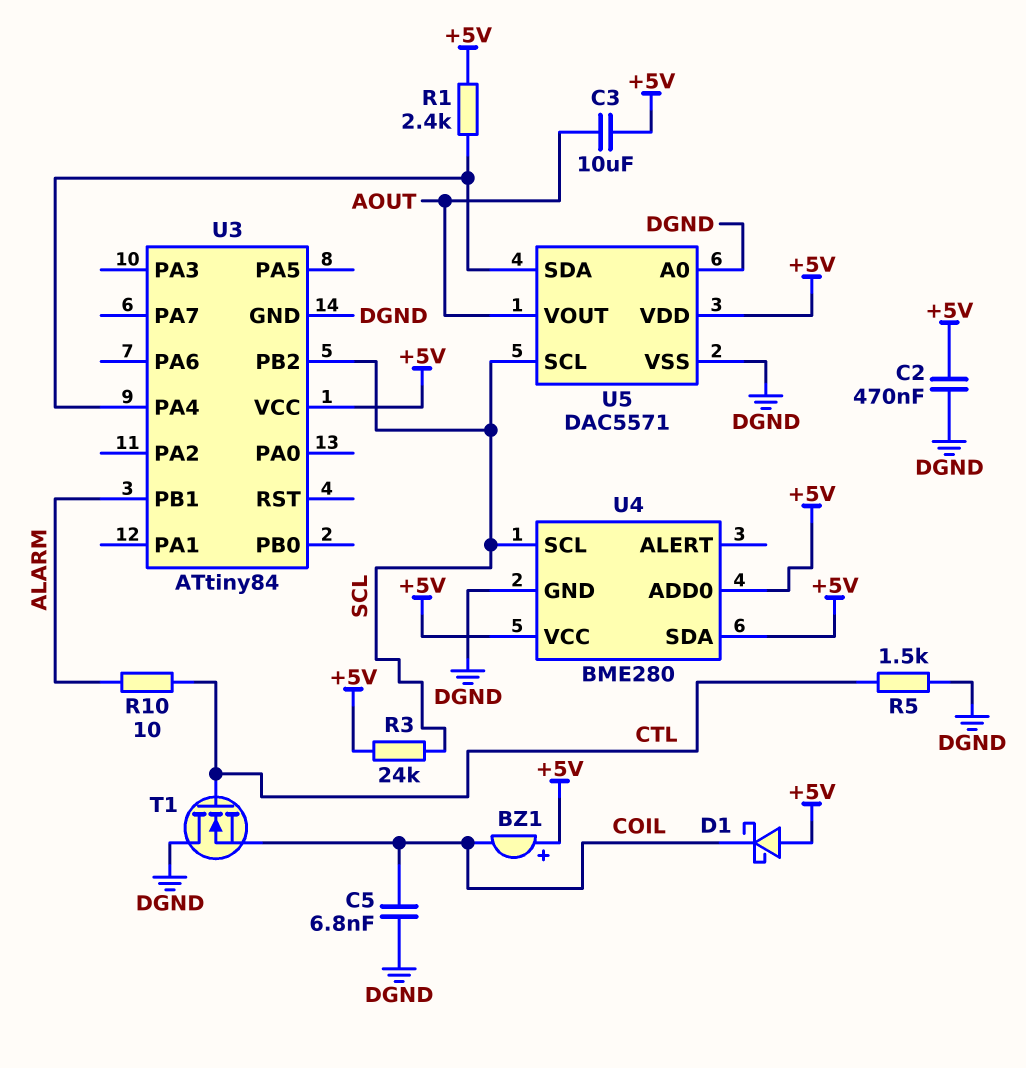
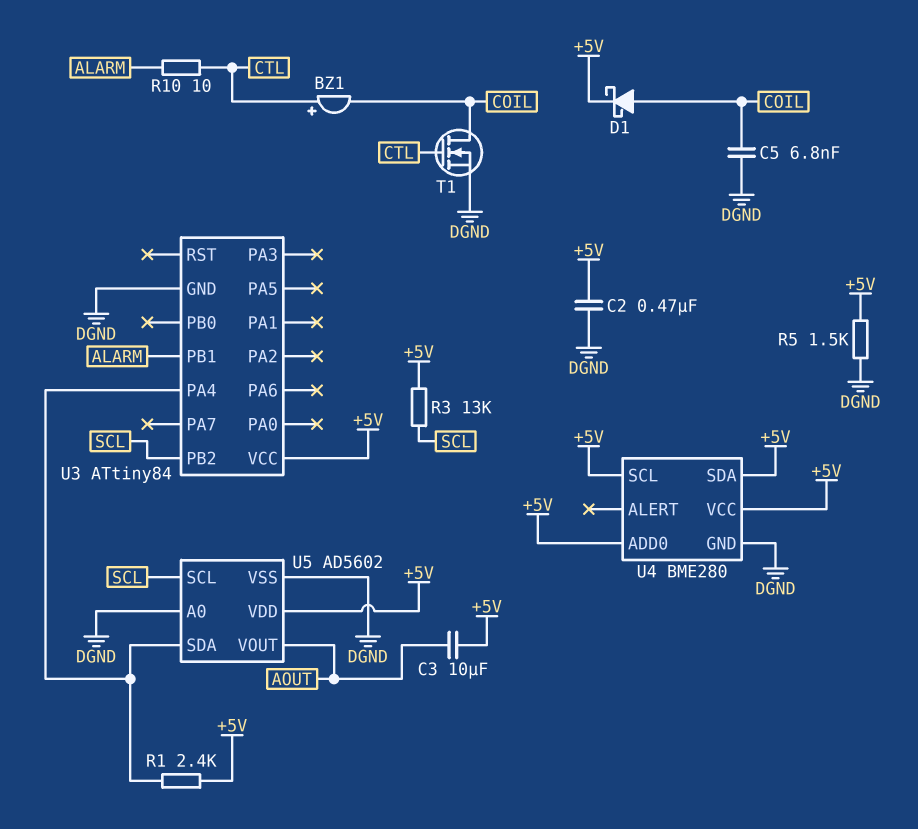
BZ1: buzzer (plus +5V, minus COIL) -> buzzer (plus CTL, minus COIL)
D1: schottky (A +5V, K COIL) -> schottky (A COIL, K +5V)
R3: 24k (+5V, SCL) -> 13k (+5V, SCL)
R5: 1.5k (CTL, DGND) -> 1.5k (+5V, DGND)
T1: NMOS (G CTL, D DGND, S COIL) -> NMOS (G CTL, D COIL, S DGND)
U4 pin SCL: SCL -> +5V
U5: DAC5571 -> AD5602

